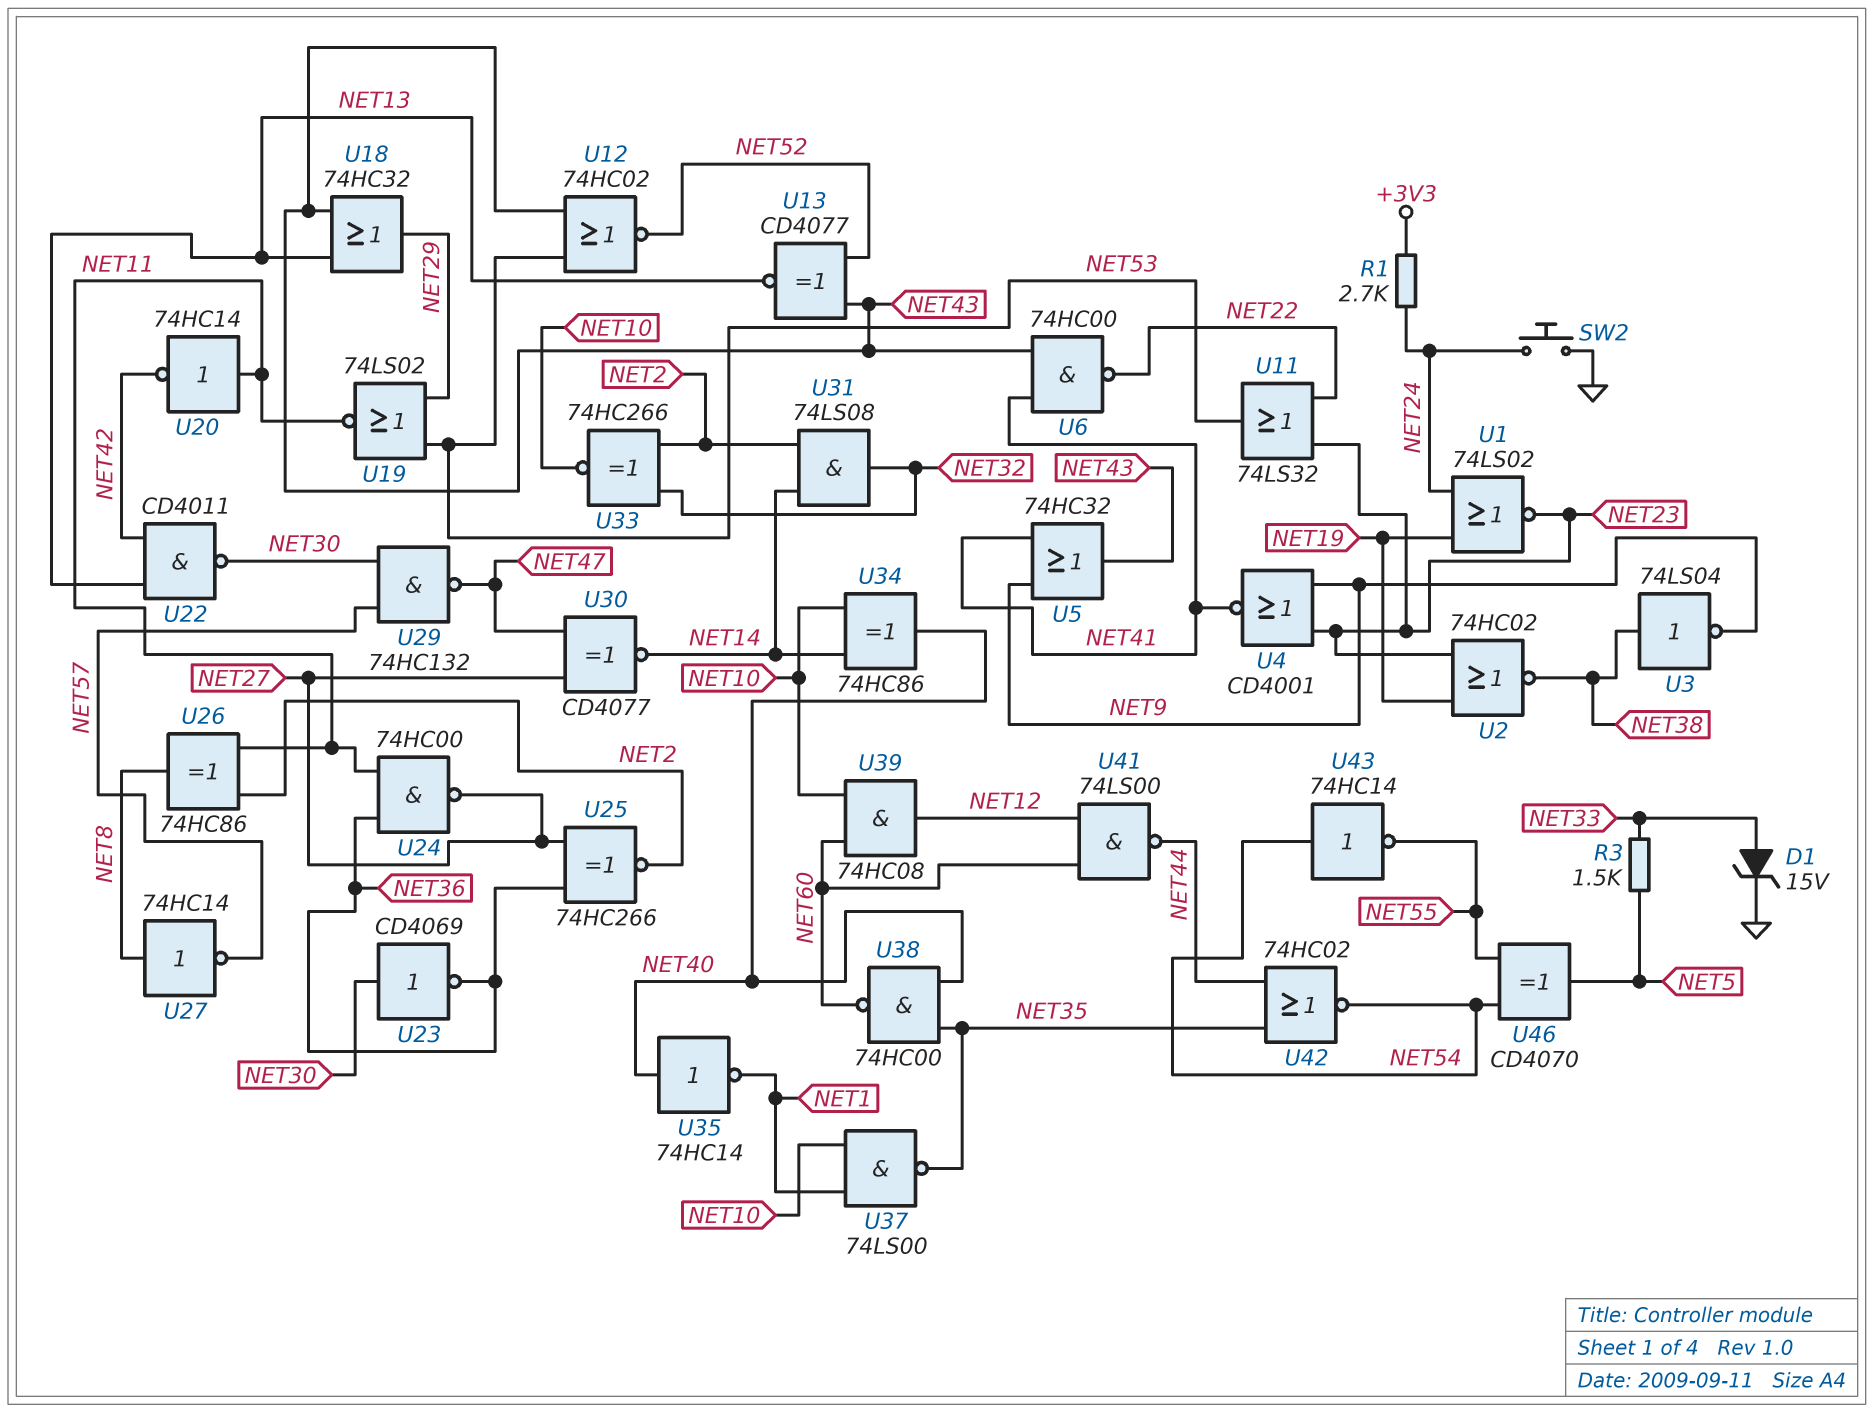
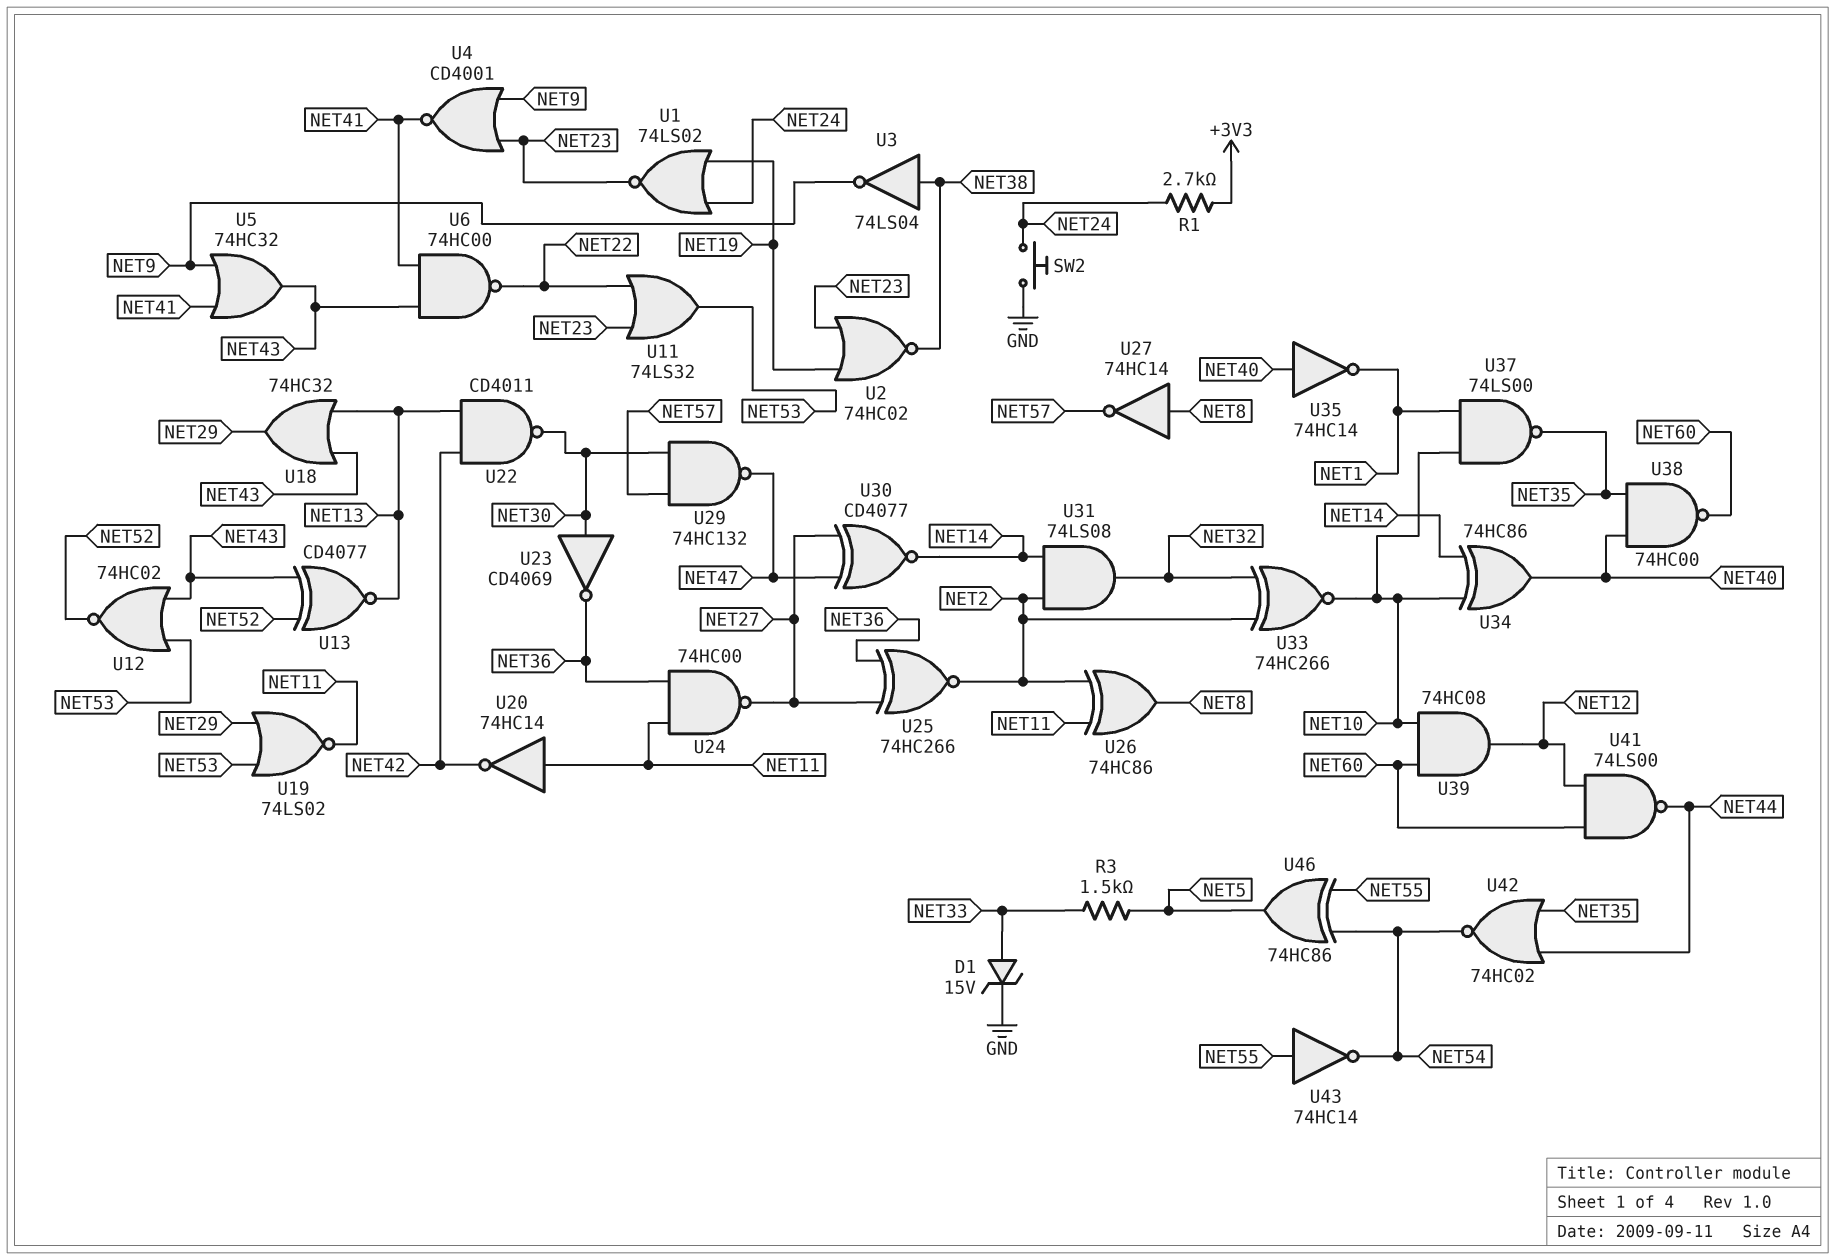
U43: NOT 74HC14 (in NET54, out NET55) -> NOT 74HC14 (in NET55, out NET54)
U46: XOR CD4070 (in NET54, in NET55, out NET5) -> XOR 74HC86 (in NET54, in NET55, out NET5)

